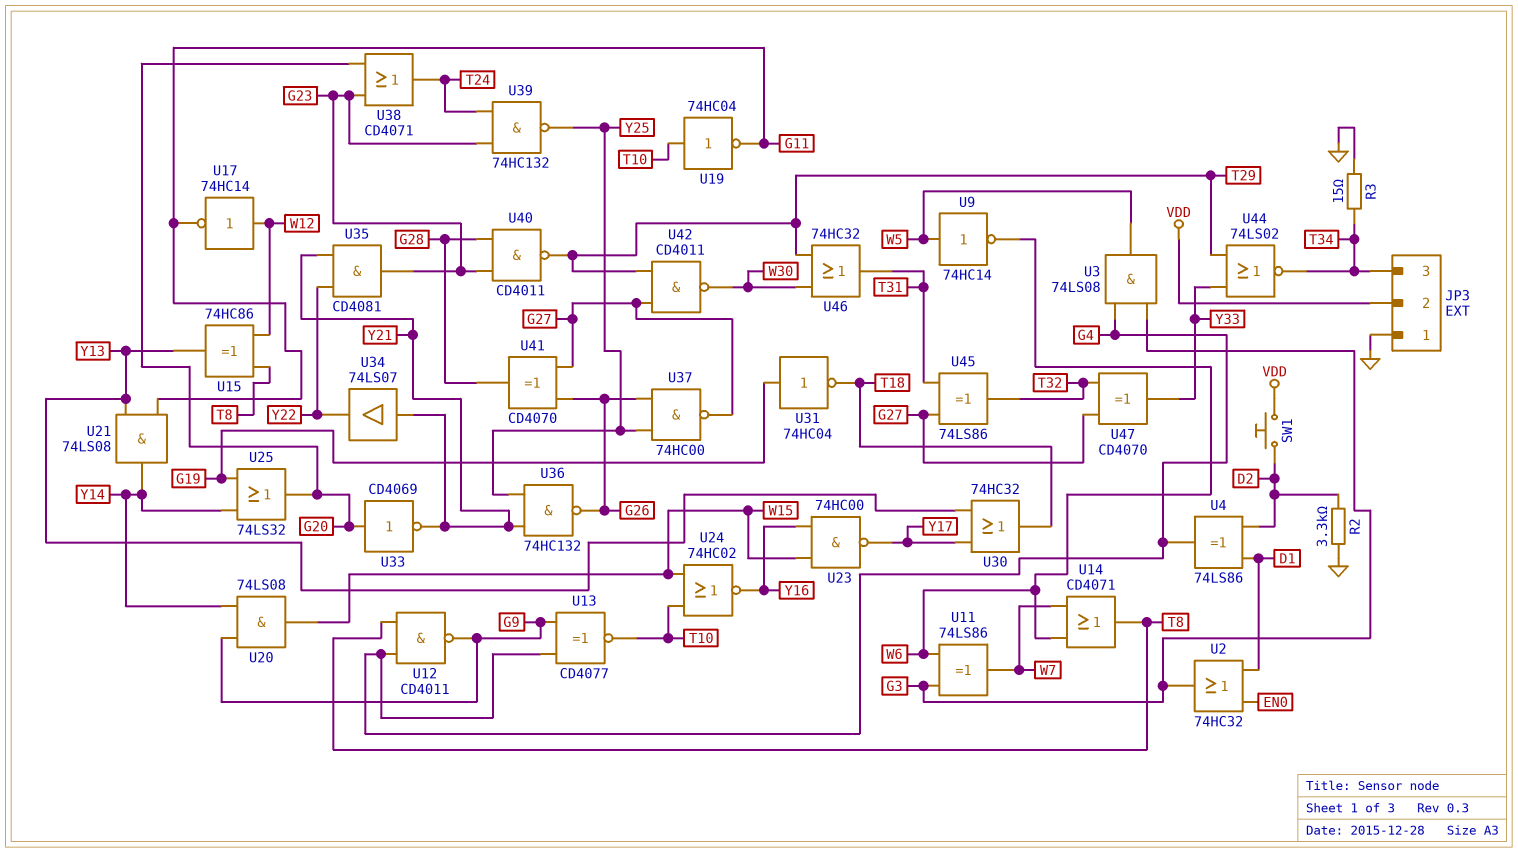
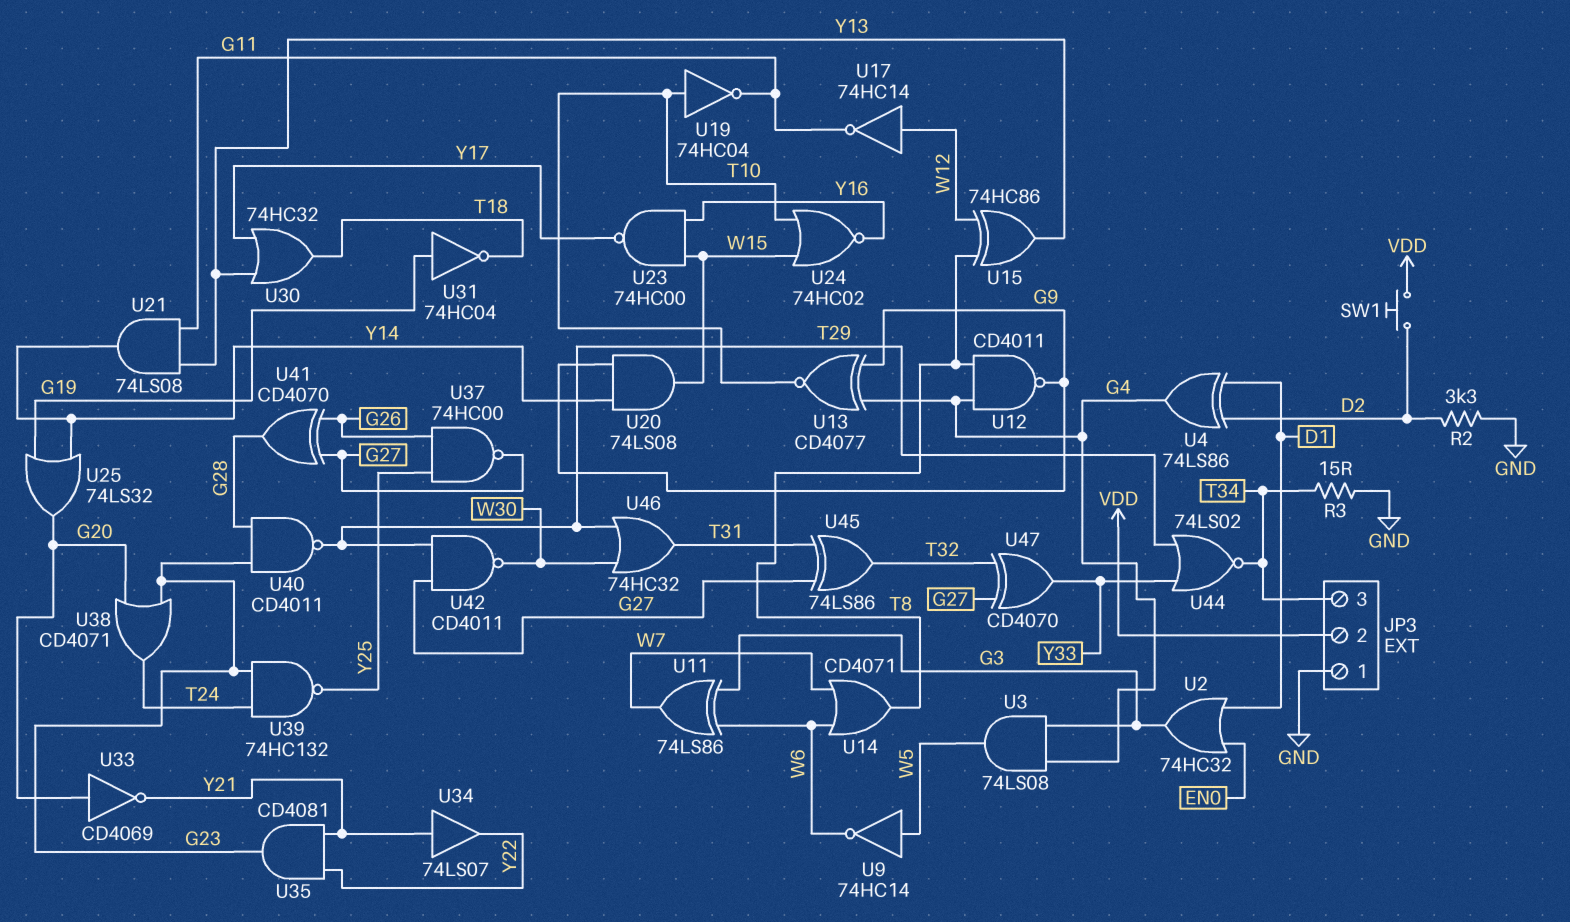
U36: NAND 74HC132 (in Y21, in Y25, out G26) -> none

